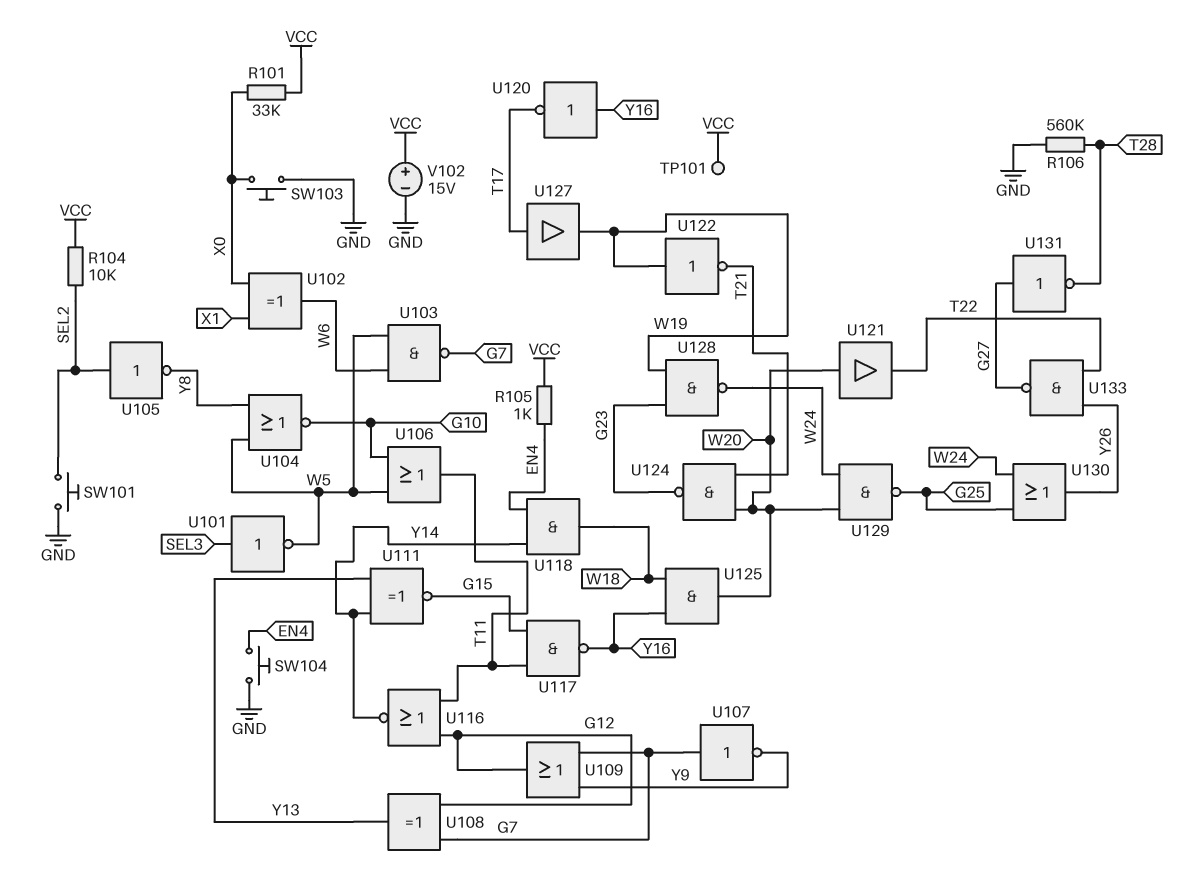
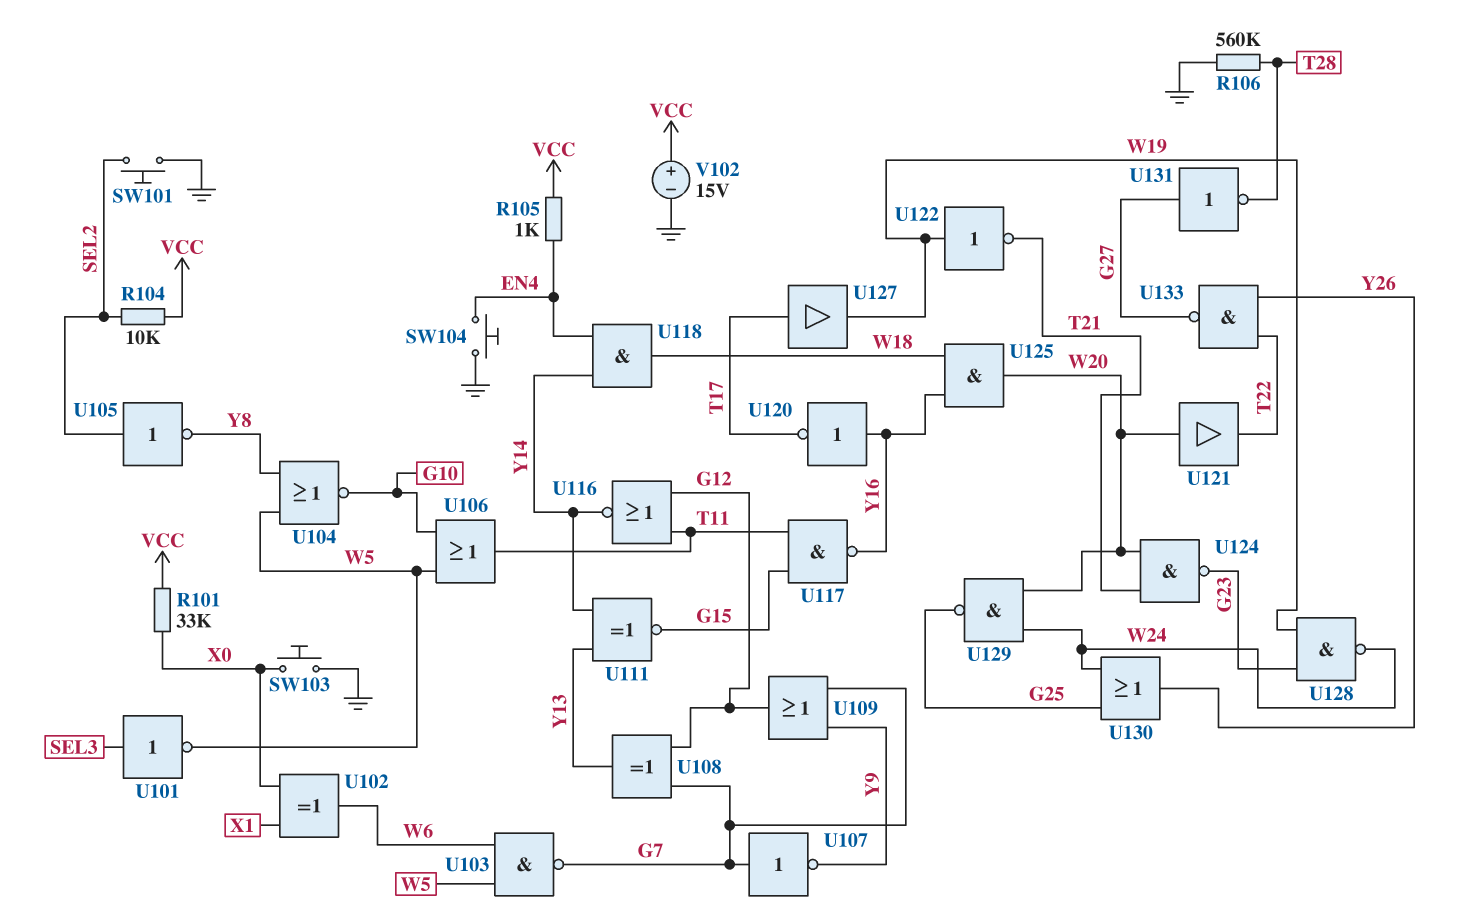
TP101: test point (VCC) -> none

